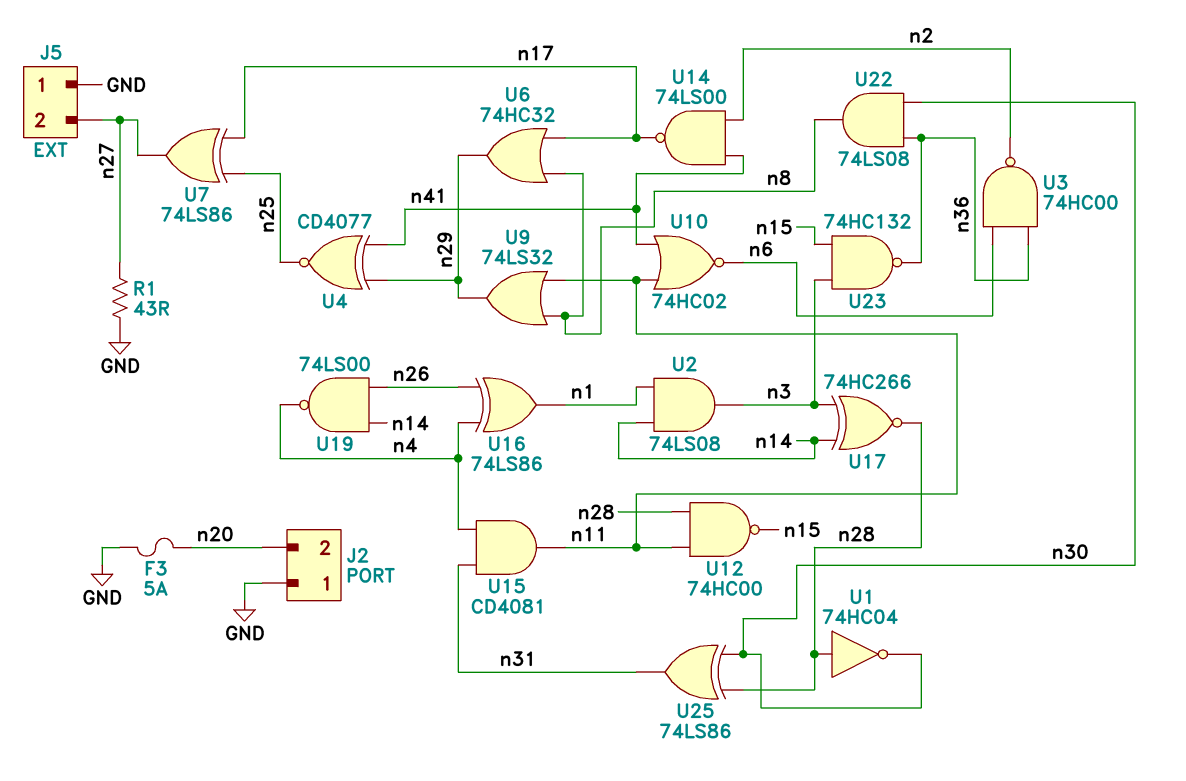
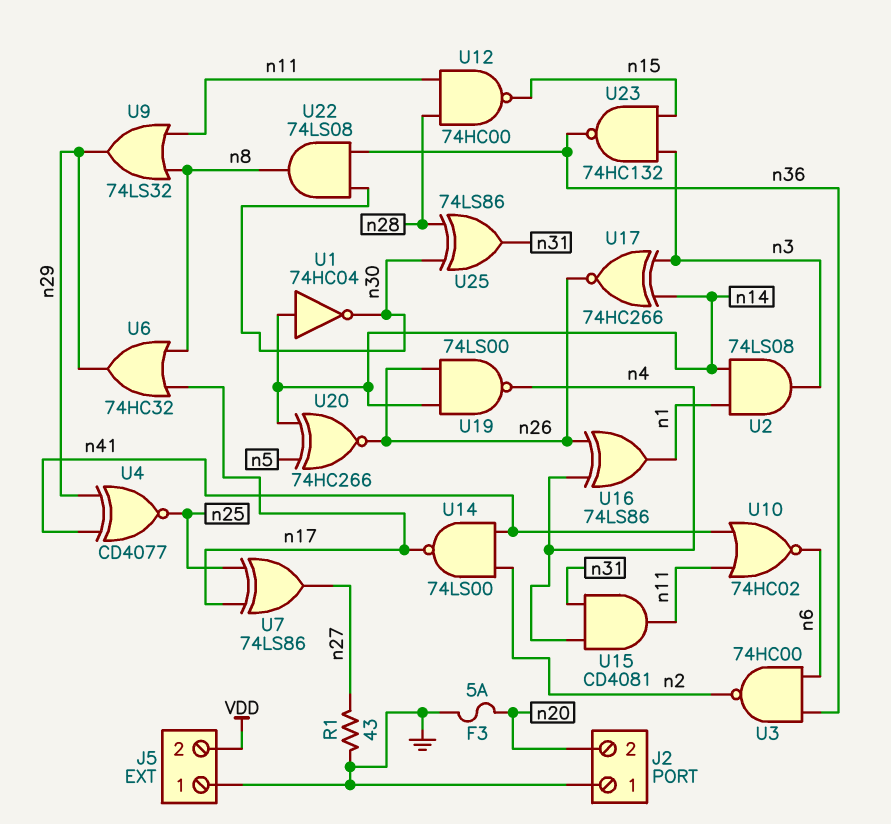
J5 pin 2: n27 -> VDD
U1: NOT 74HC04 (in n28, out n30) -> NOT 74HC04 (in n14, out n30)
U17: XNOR 74HC266 (in n3, in n14, out n28) -> XNOR 74HC266 (in n3, in n14, out n26)
U20: none -> XNOR 74HC266 (in n5, in n14, out n26)

